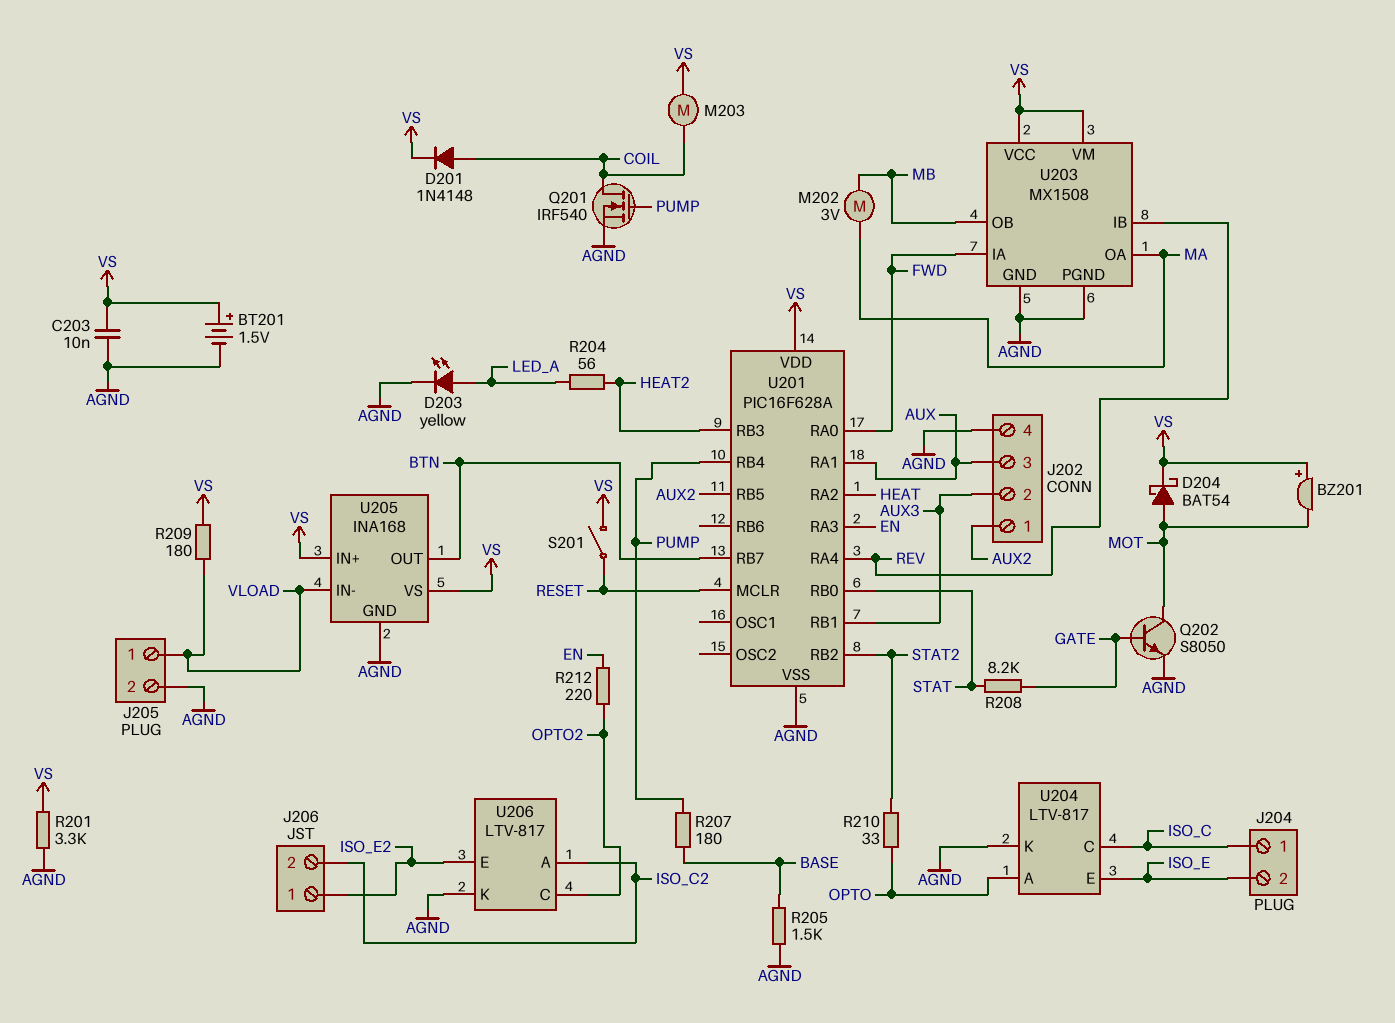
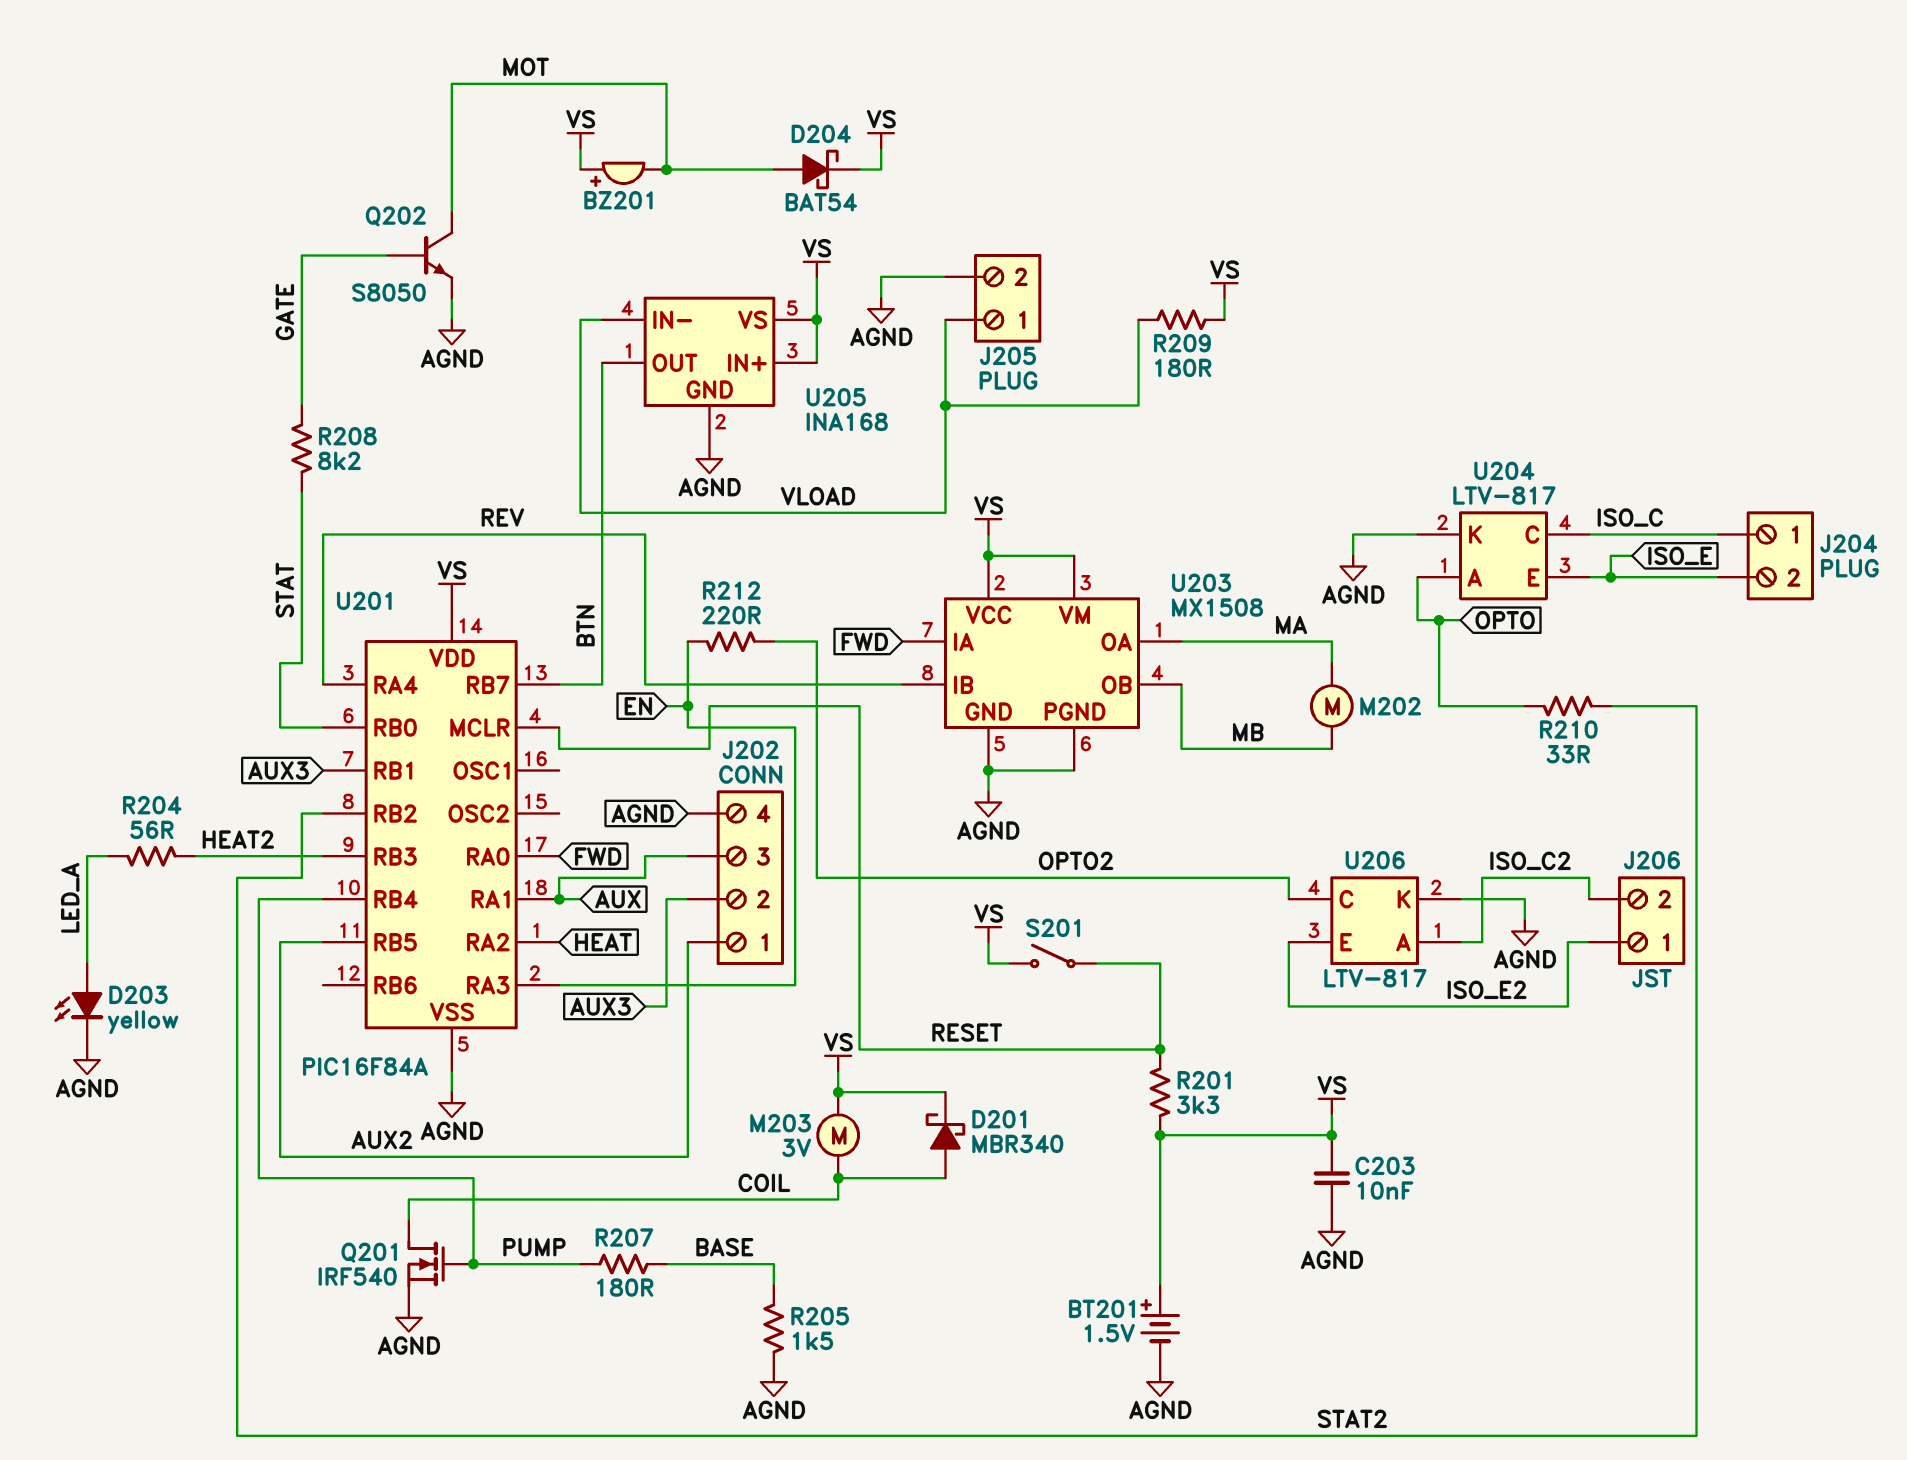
D201: diode 1N4148 (A COIL, K VS) -> schottky MBR340 (A COIL, K VS)
M202: motor 3V (MA, MB) -> motor (MA, MB)
M203: motor (COIL, VS) -> motor 3V (COIL, VS)
R201: 3.3k (AGND, VS) -> 3.3k (RESET, VS)
U201: PIC16F628A -> PIC16F84A

